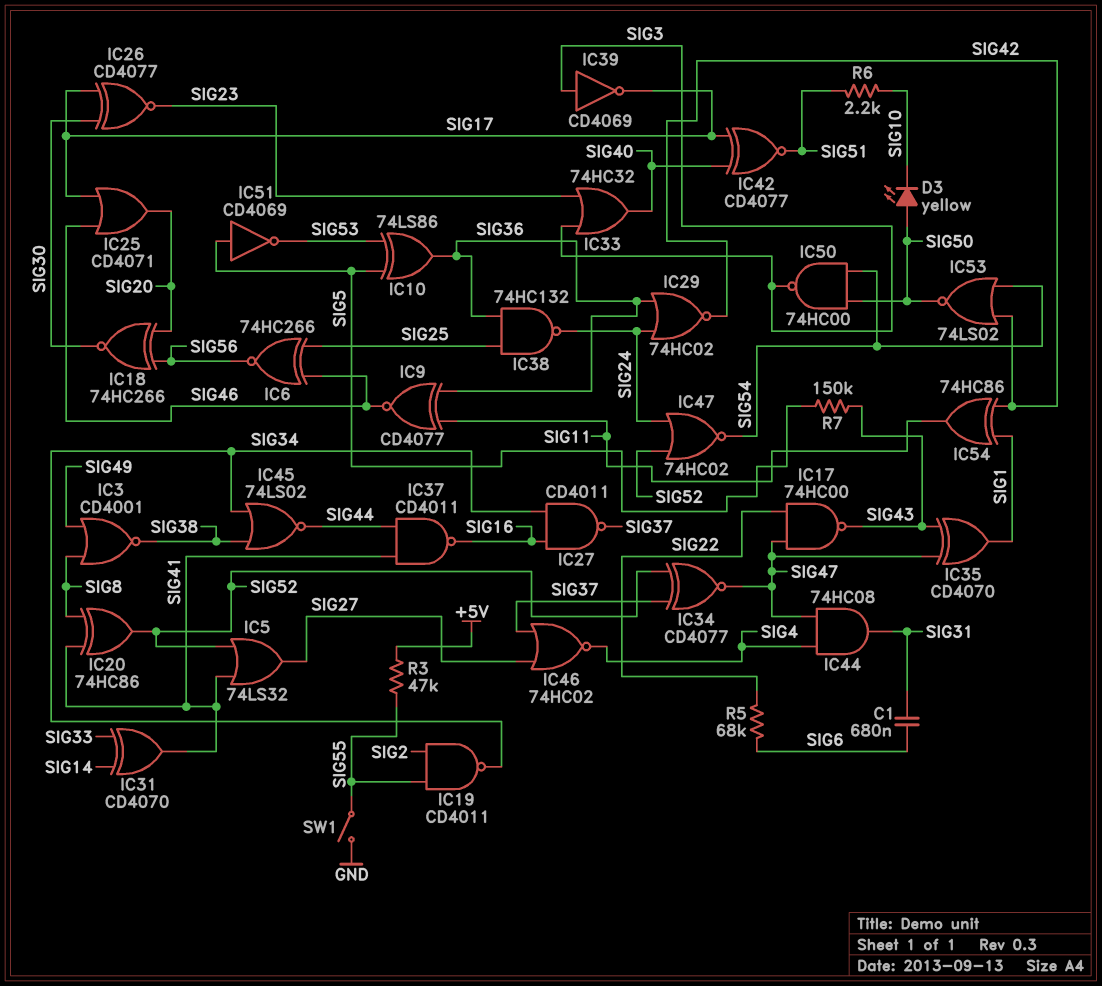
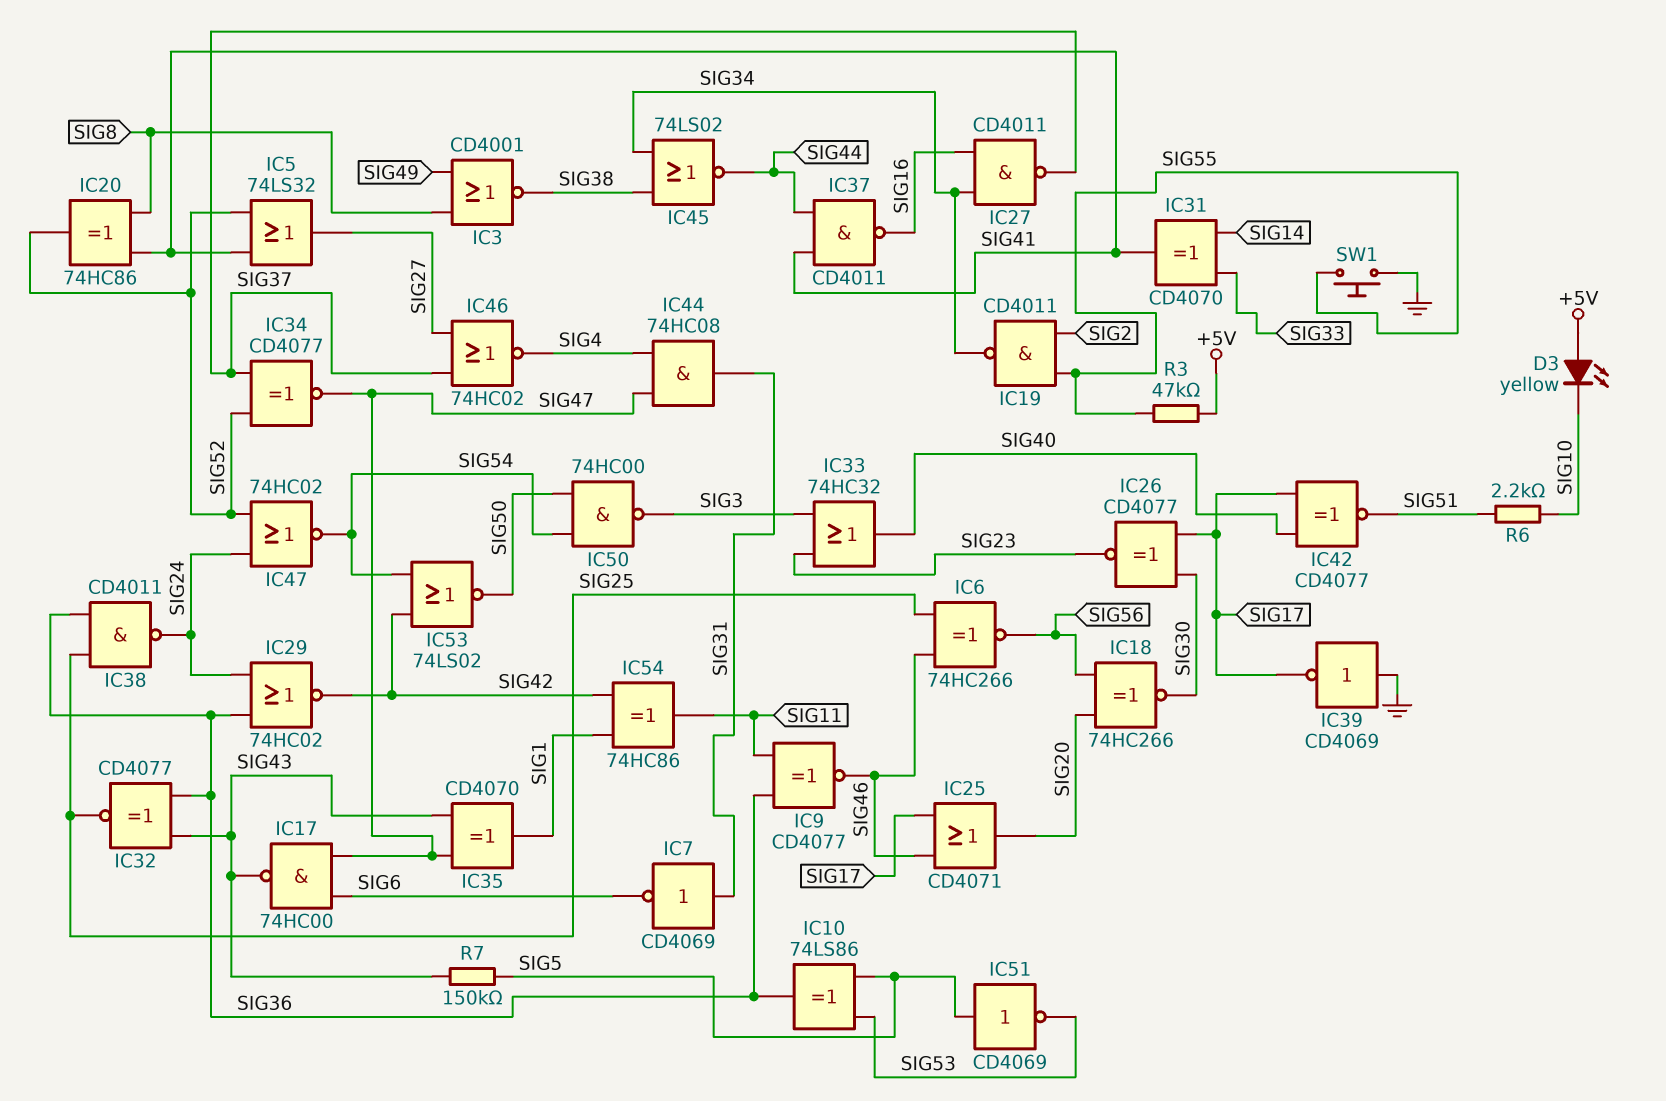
C1: 680nF (SIG6, SIG31) -> none
D3: LED yellow (A SIG50, K SIG10) -> LED yellow (A +5V, K SIG10)
IC7: none -> NOT CD4069 (in SIG31, out SIG6)
IC17: NAND 74HC00 (in SIG22, in SIG47, out SIG43) -> NAND 74HC00 (in SIG6, in SIG47, out SIG43)
IC32: none -> XNOR CD4077 (in SIG36, in SIG43, out SIG25)
IC38: NAND 74HC132 (in SIG25, in SIG36, out SIG24) -> NAND CD4011 (in SIG25, in SIG36, out SIG24)
IC39: NOT CD4069 (in SIG3, out SIG17) -> NOT CD4069 (in GND, out SIG17)
R5: 68k (SIG6, SIG22) -> none
SW1: switch (GND, SIG55) -> button (GND, SIG55)

